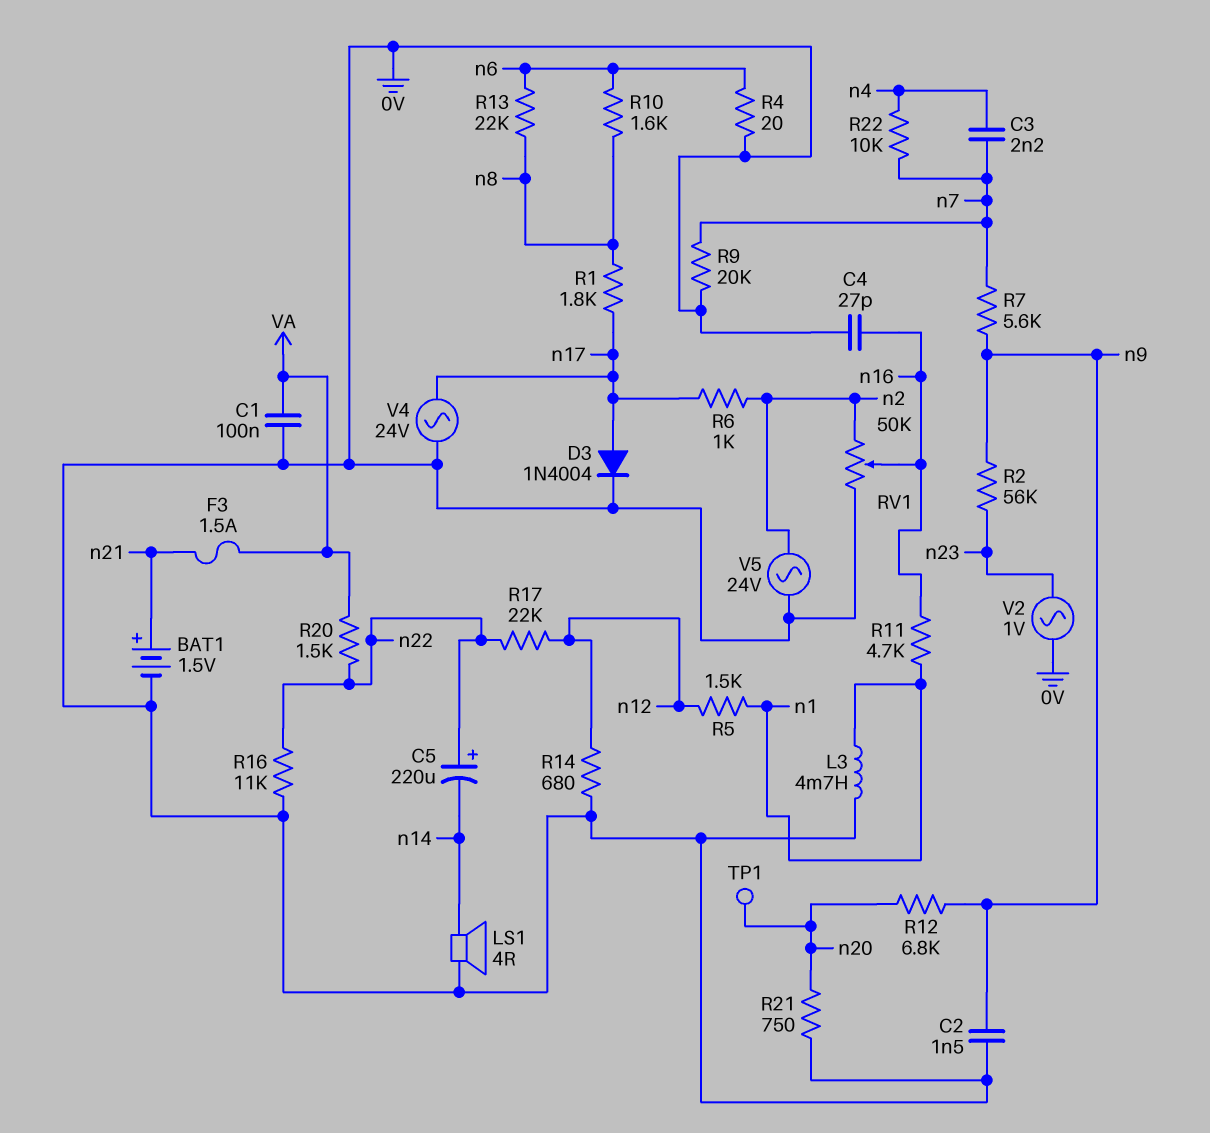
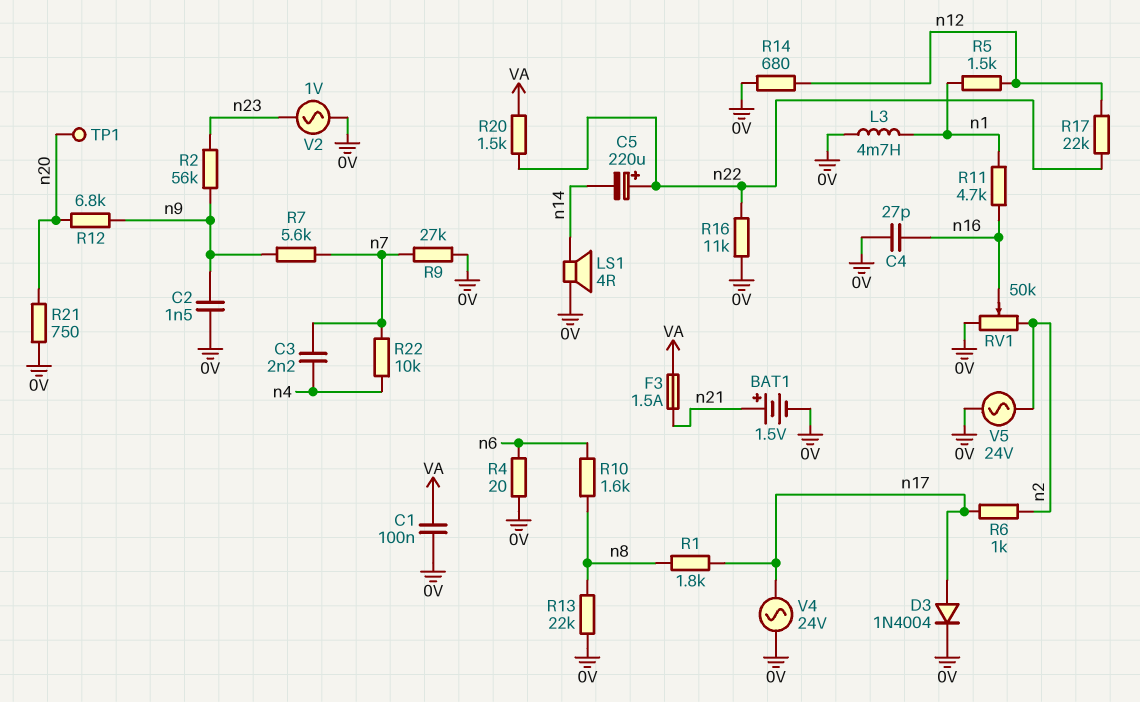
R9: 20k (0V, n7) -> 27k (0V, n7)
R13: 22k (n6, n8) -> 22k (0V, n8)

